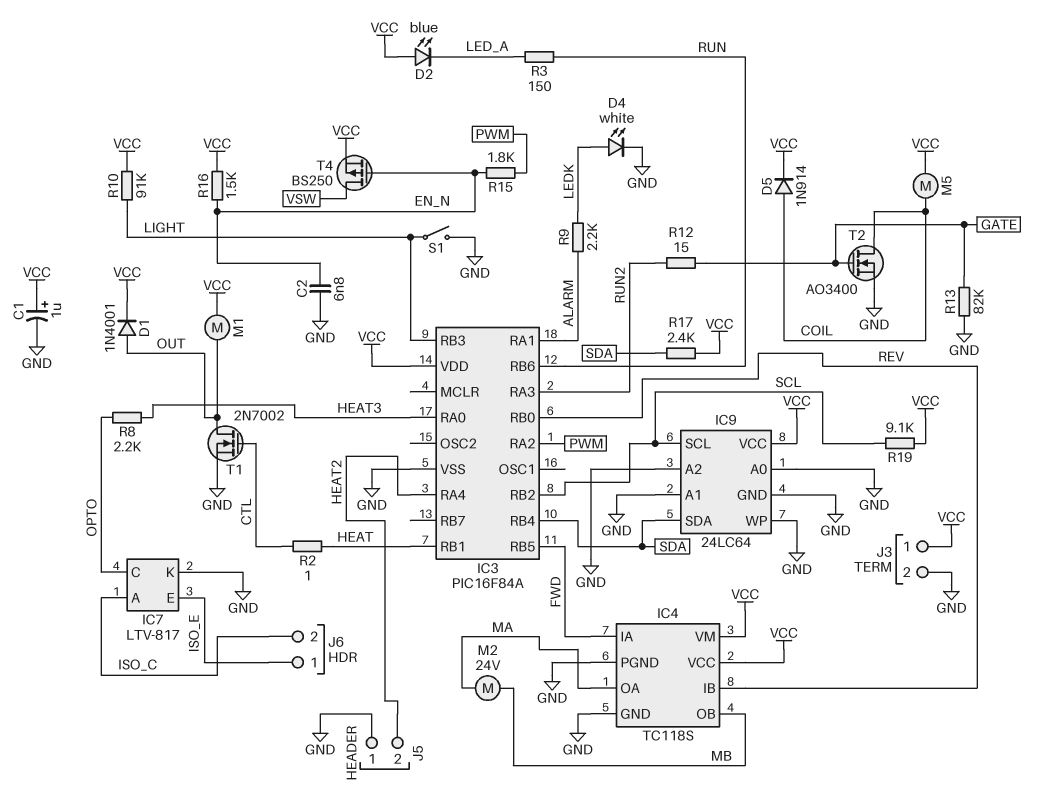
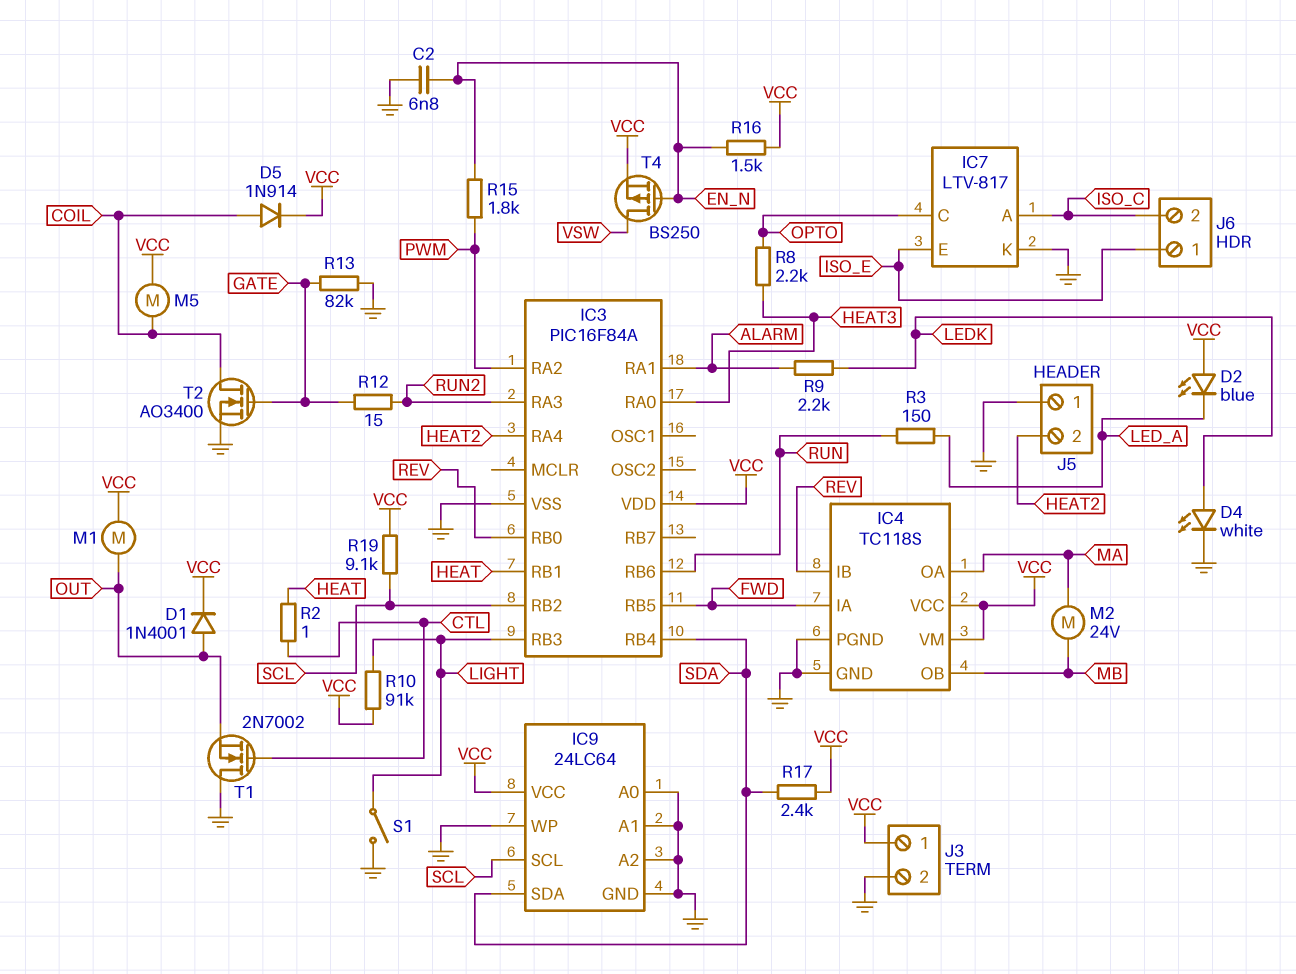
C1: 1uF (plus VCC, minus GND) -> none
T1: NMOS 2N7002 (G CTL, D OUT, S GND) -> NMOS 2N7002 (G CTL, D GND, S OUT)

